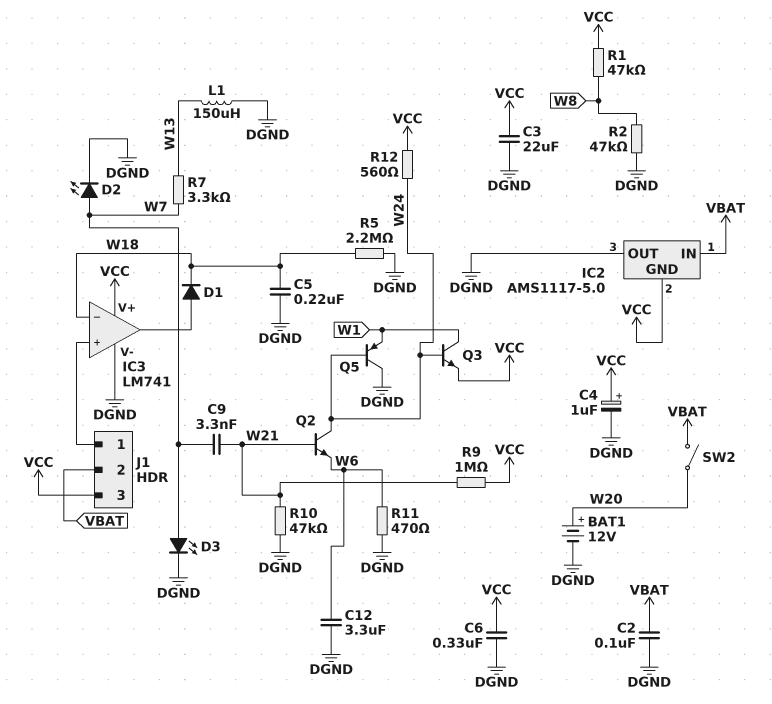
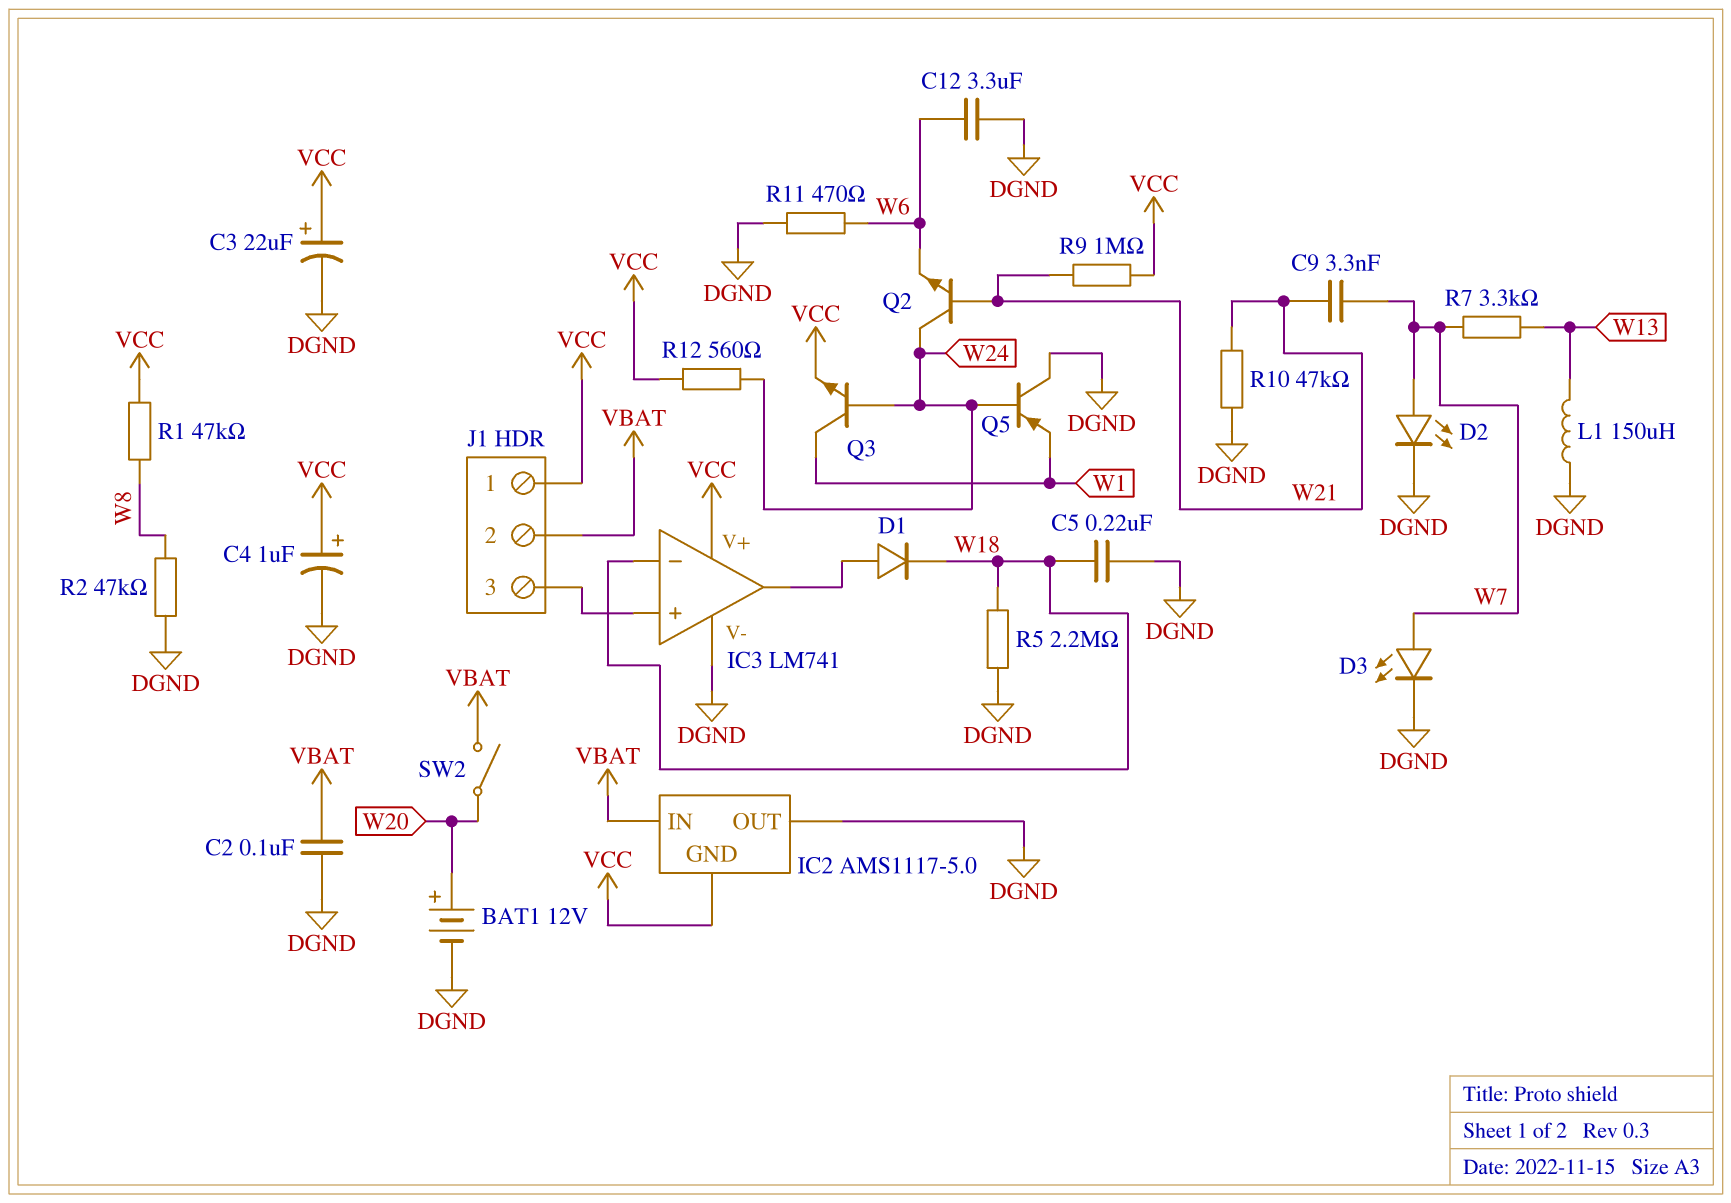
C3: 22uF (DGND, VCC) -> 22uF (plus VCC, minus DGND)
C6: 330nF (DGND, VCC) -> none
J1 pin 1: IC3/in+ -> VCC
J1 pin 3: VCC -> IC3/in+

